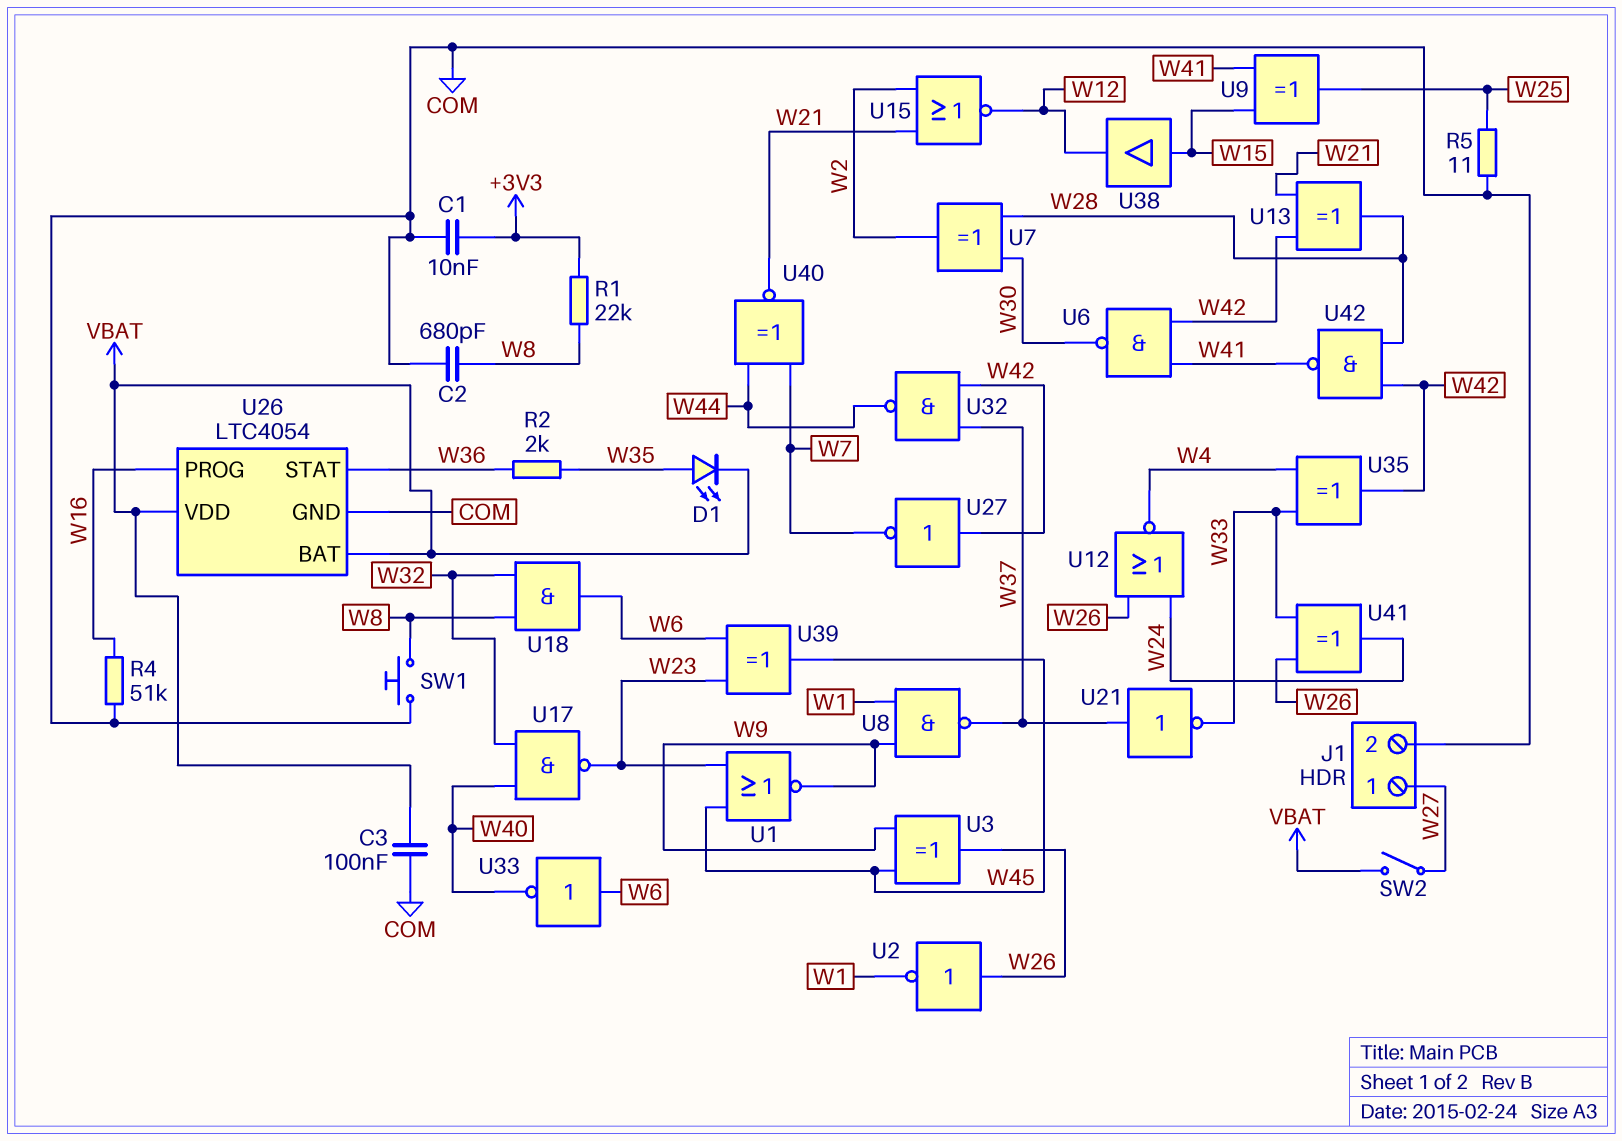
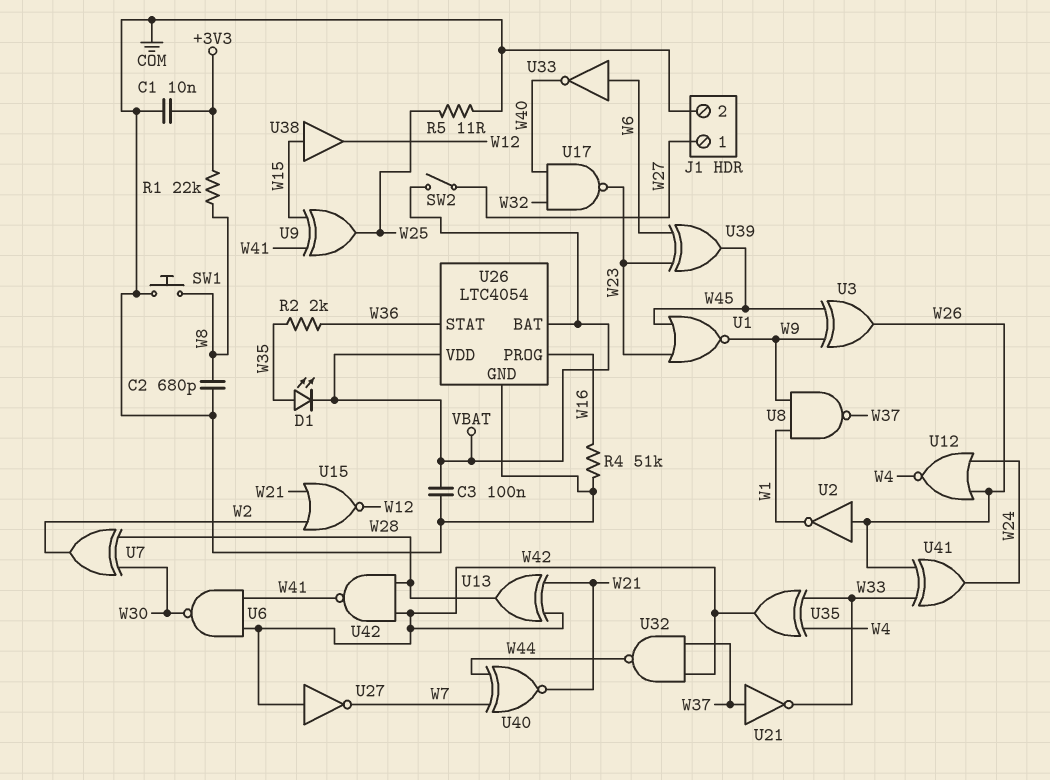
U18: AND (in W8, in W32, out W6) -> none

